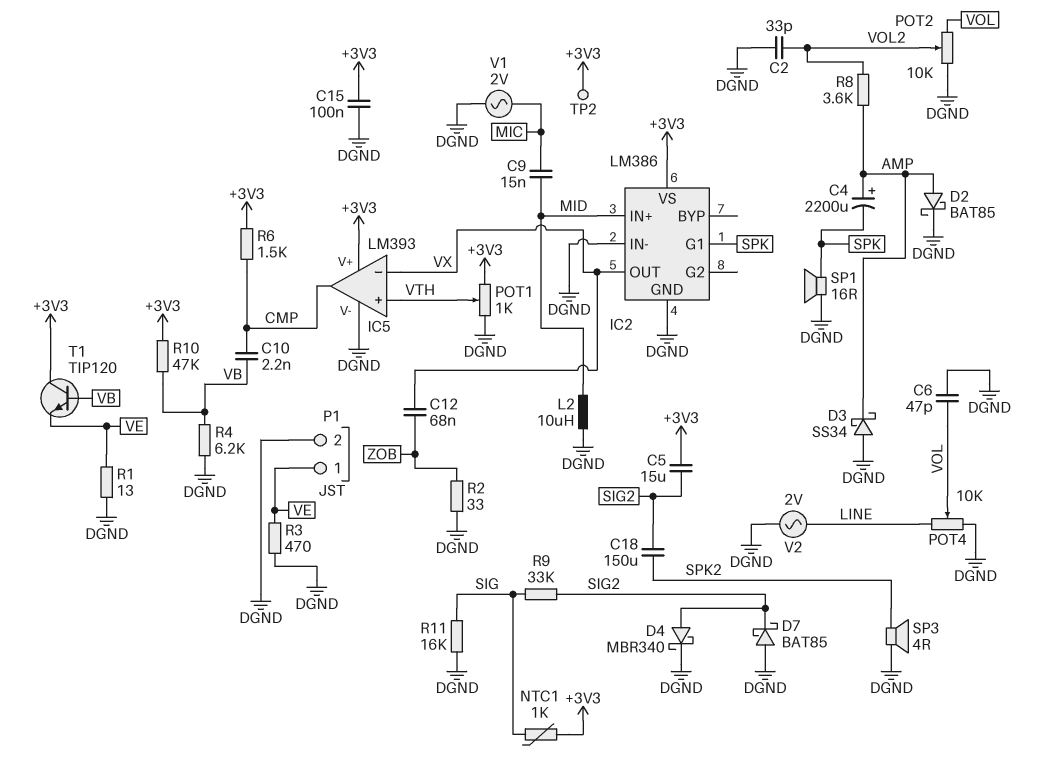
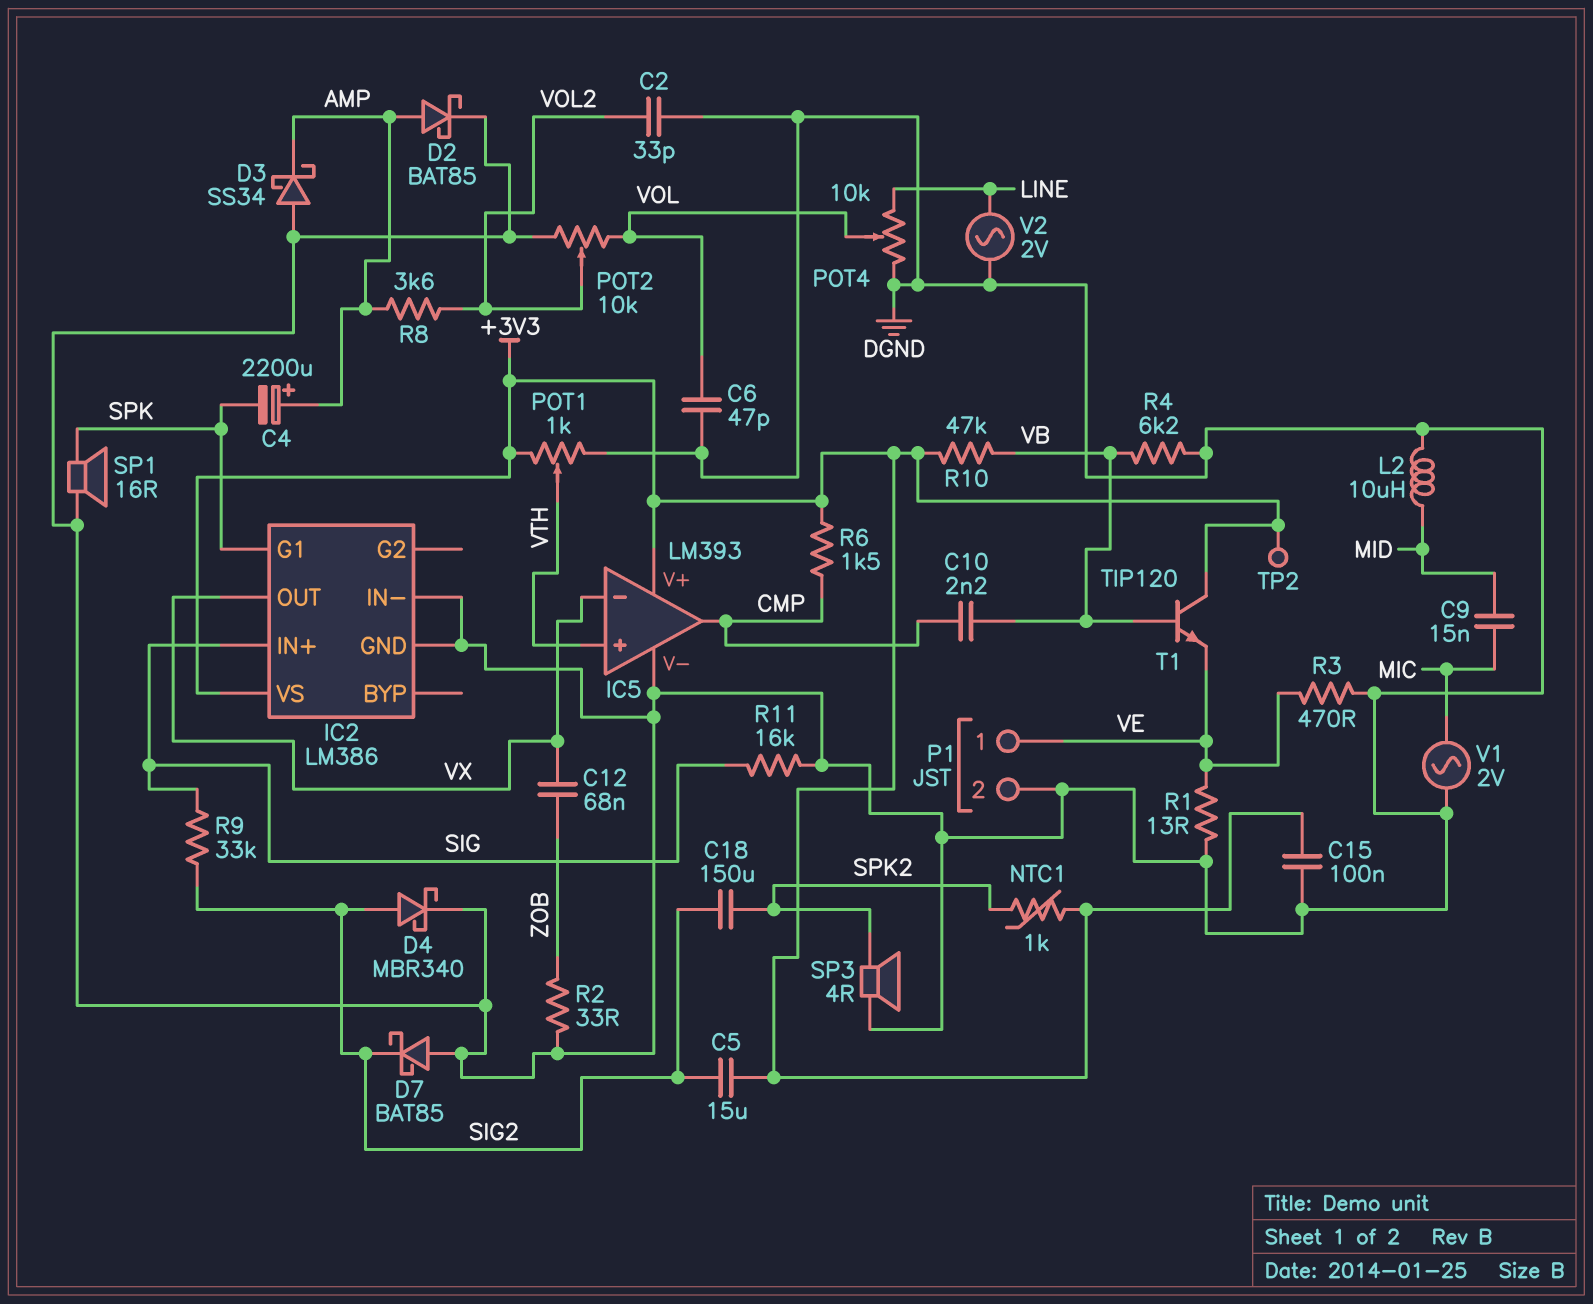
IC2 pin IN+: MID -> SIG
NTC1: 1k (+3V3, SIG) -> 1k (+3V3, SPK2)

